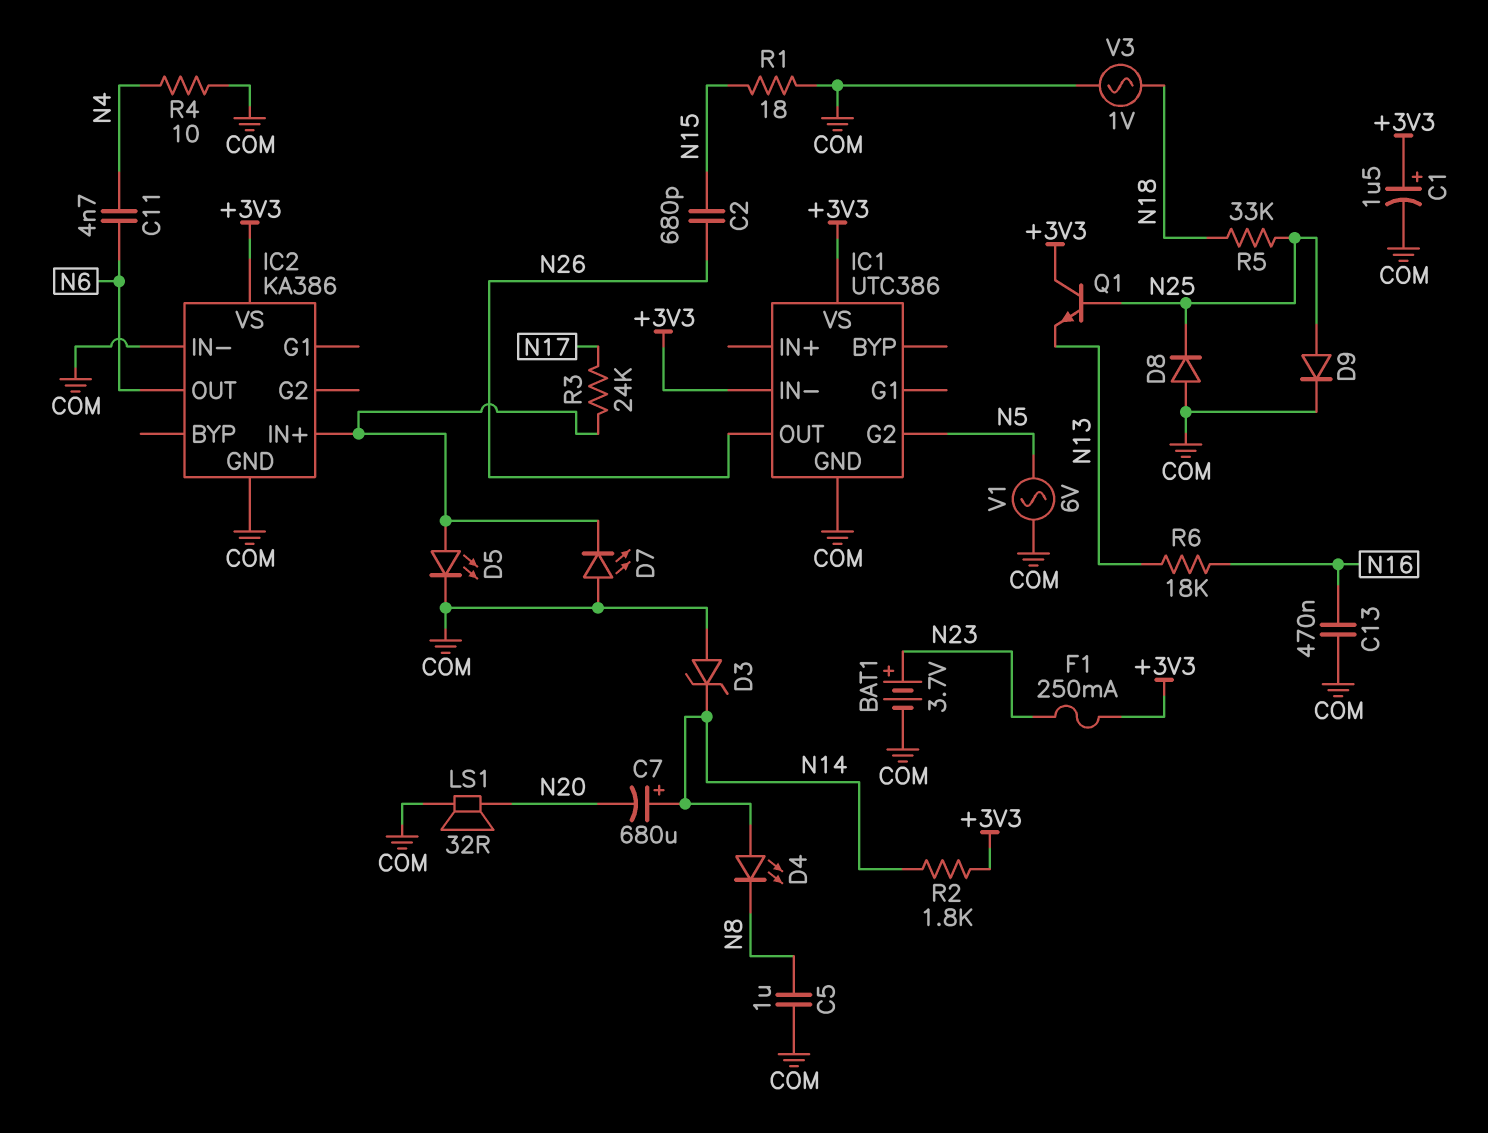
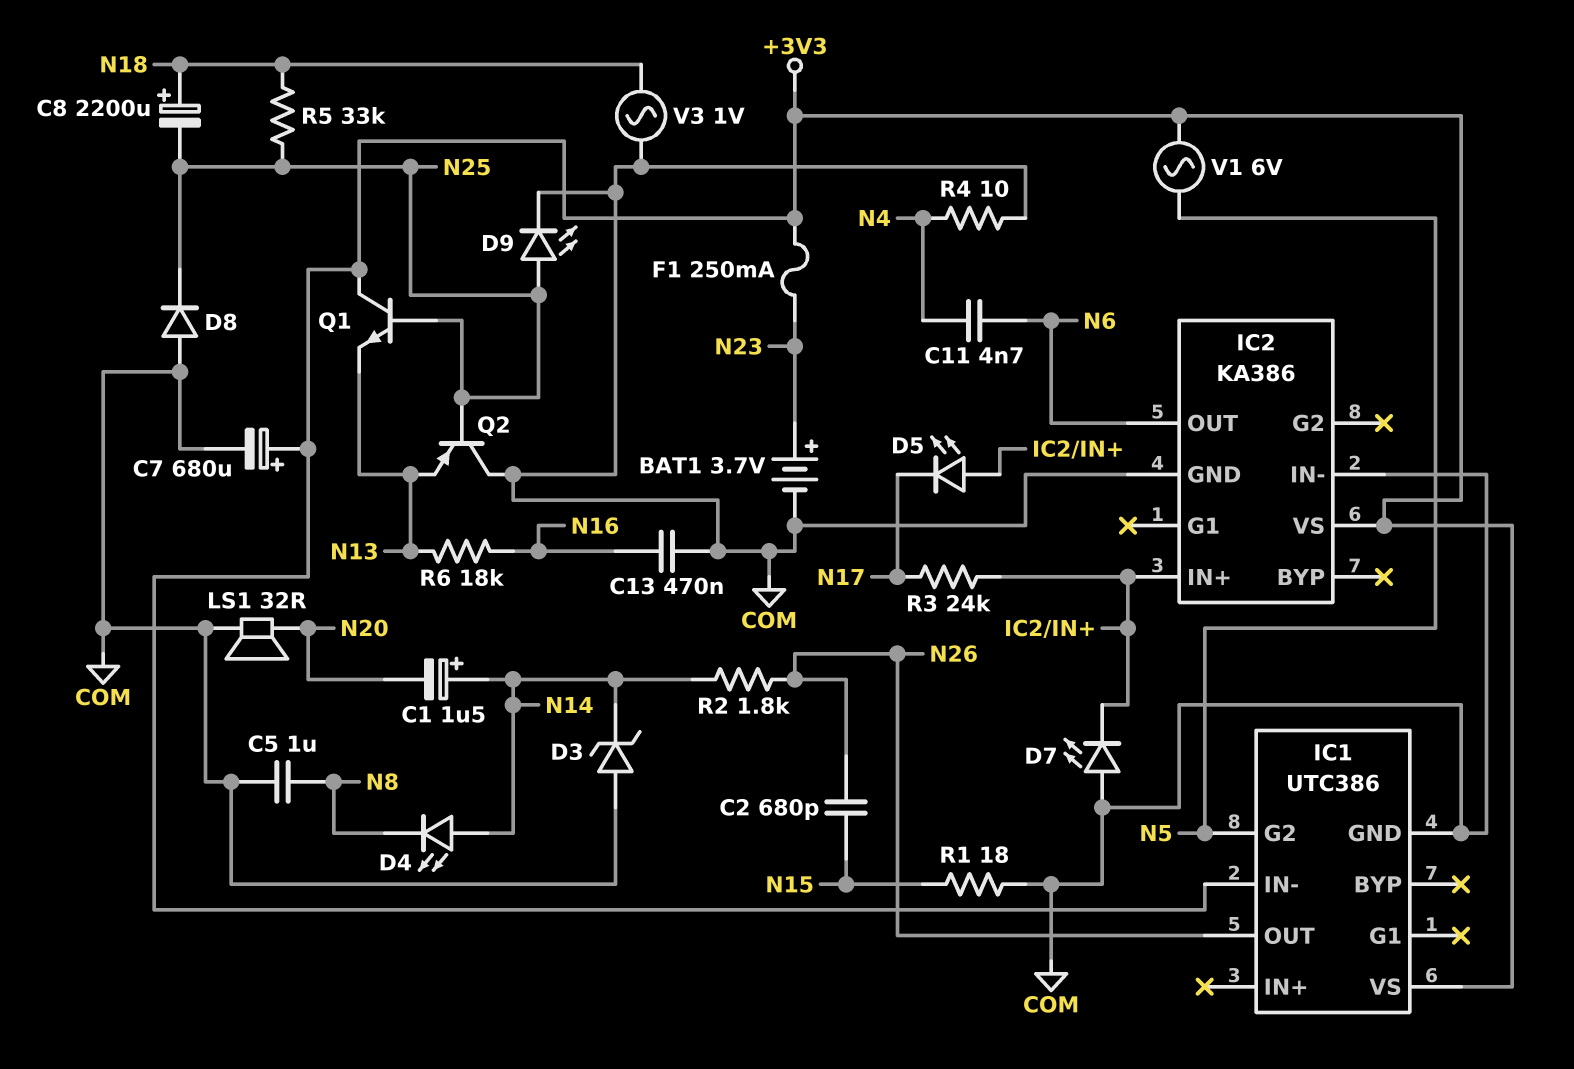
C1: 1.5uF (plus +3V3, minus COM) -> 1.5uF (plus N14, minus N20)
C7: 680uF (plus N14, minus N20) -> 680uF (plus +3V3, minus COM)
C8: none -> 2200uF (plus N18, minus N25)
D5: LED (A IC2/IN+, K COM) -> LED (A IC2/IN+, K N17)
D9: diode (A N25, K COM) -> LED (A N25, K COM)
Q2: none -> PNP (B N25, C COM, E N13)
R2: 1.8k (+3V3, N14) -> 1.8k (N14, N26)
V1: AC 6V (COM, N5) -> AC 6V (+3V3, N5)

